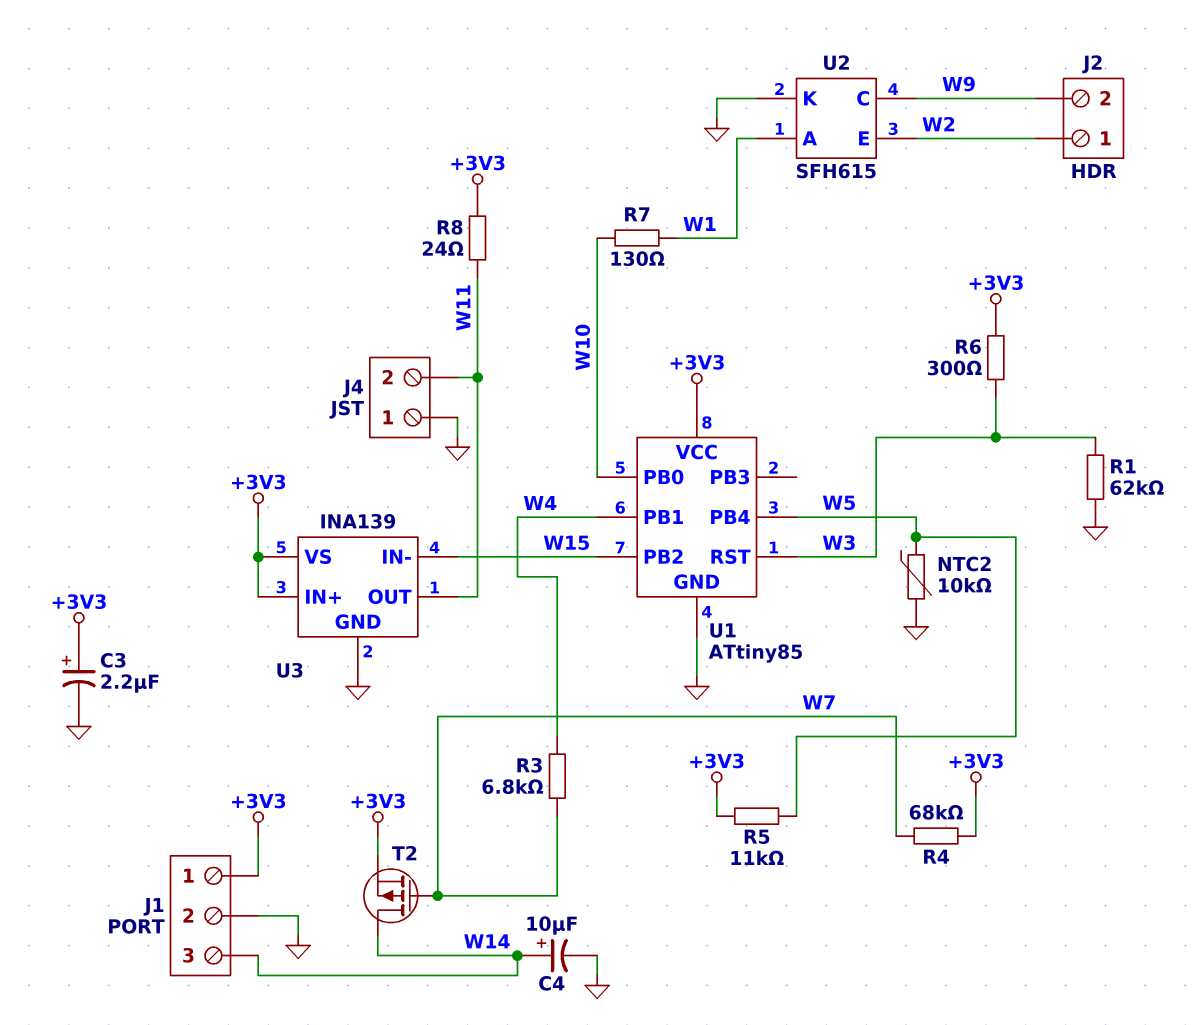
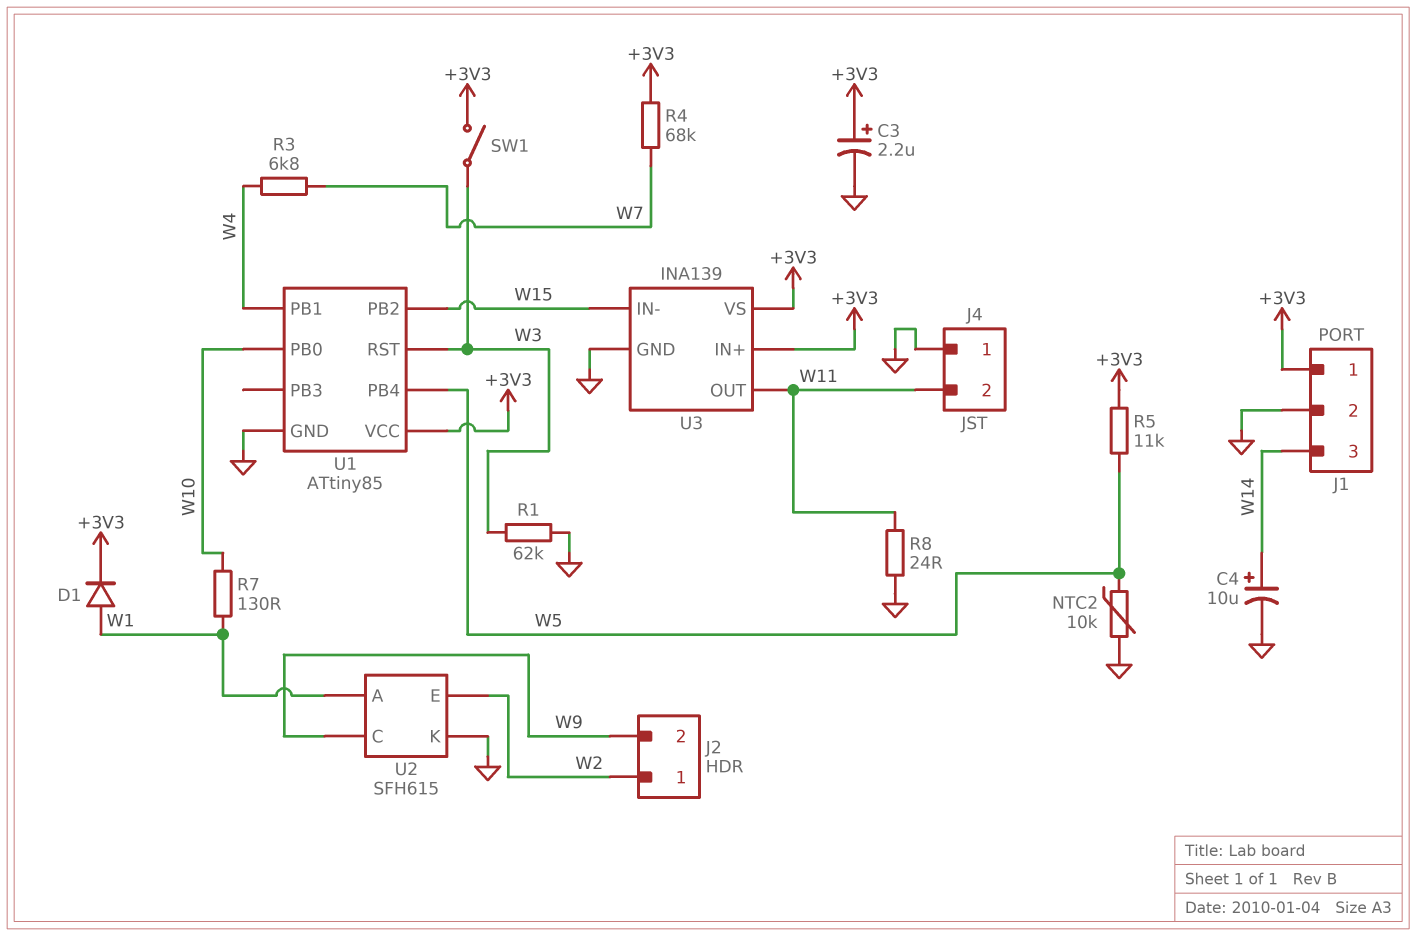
D1: none -> diode (A W1, K +3V3)
R6: 300 (+3V3, W3) -> none
R8: 24 (+3V3, W11) -> 24 (GND, W11)
SW1: none -> switch (+3V3, W3)
T2: PMOS (G W7, D W14, S +3V3) -> none

